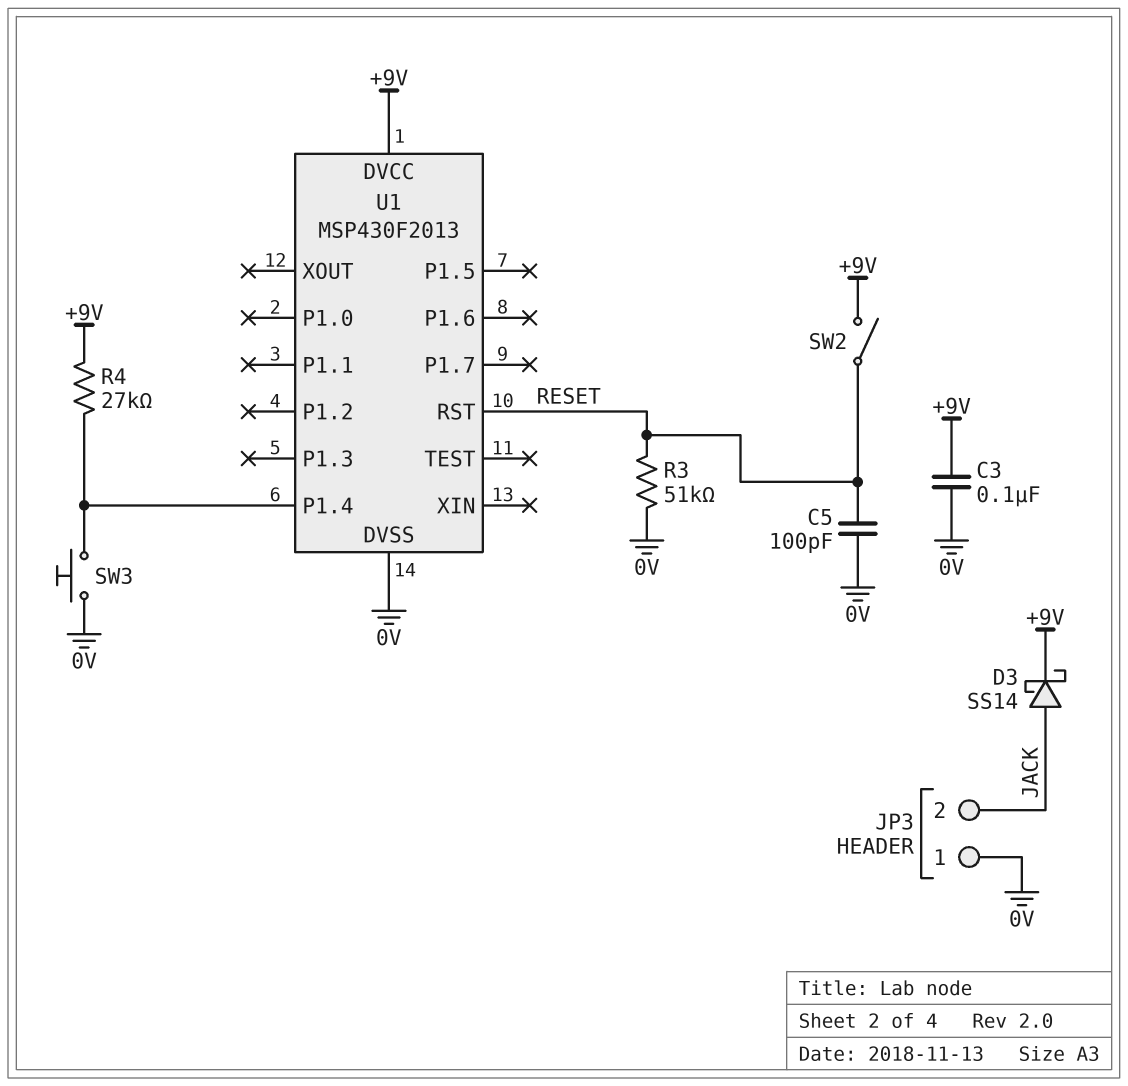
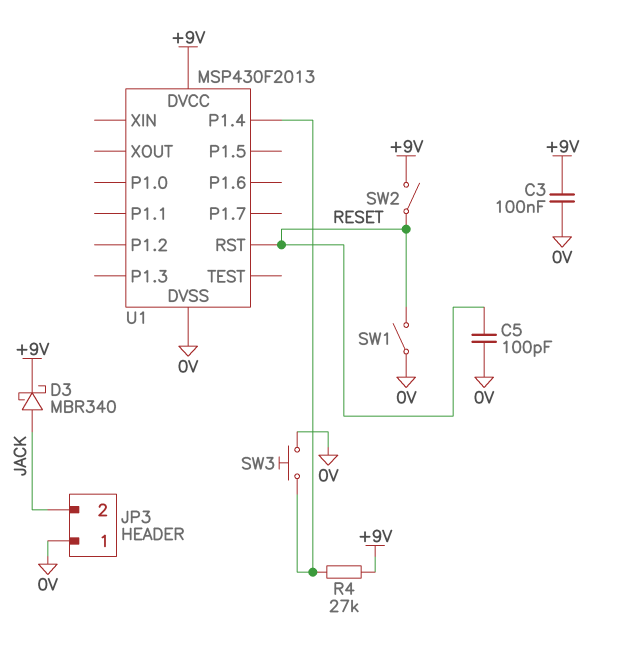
D3: schottky SS14 (A JACK, K +9V) -> schottky MBR340 (A JACK, K +9V)
R3: 51k (0V, RESET) -> none
SW1: none -> switch (0V, RESET)

